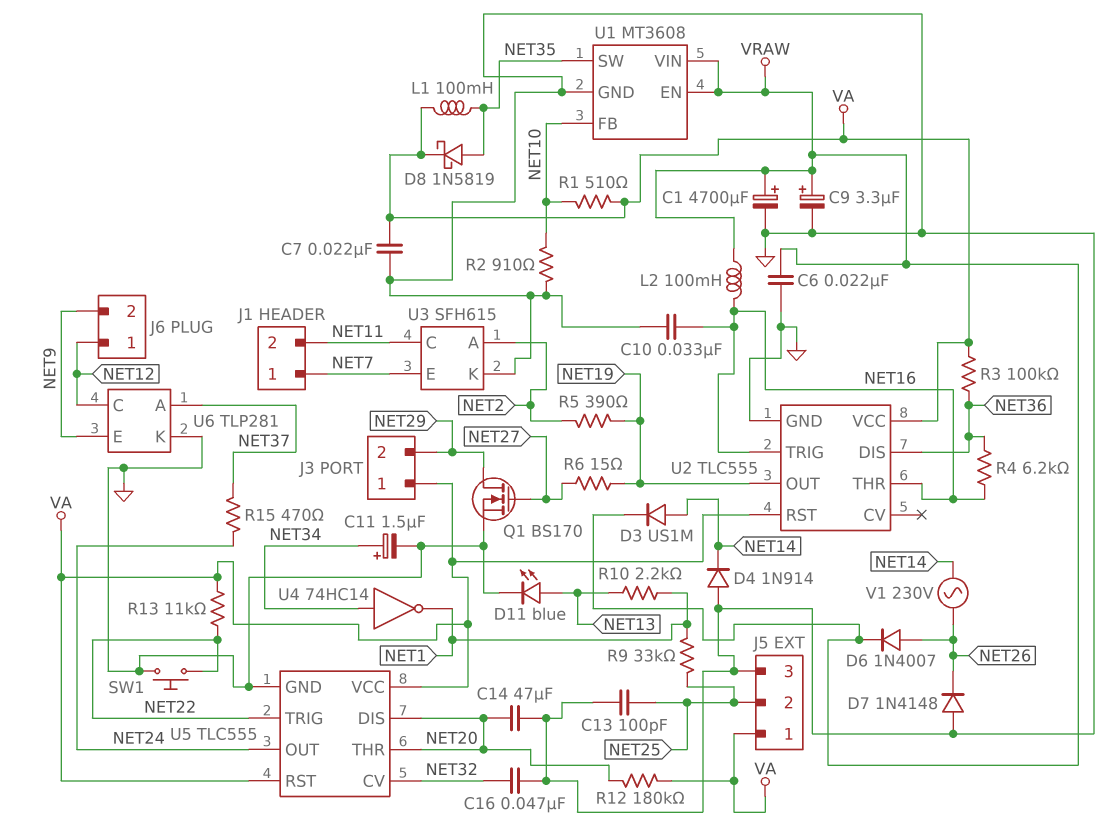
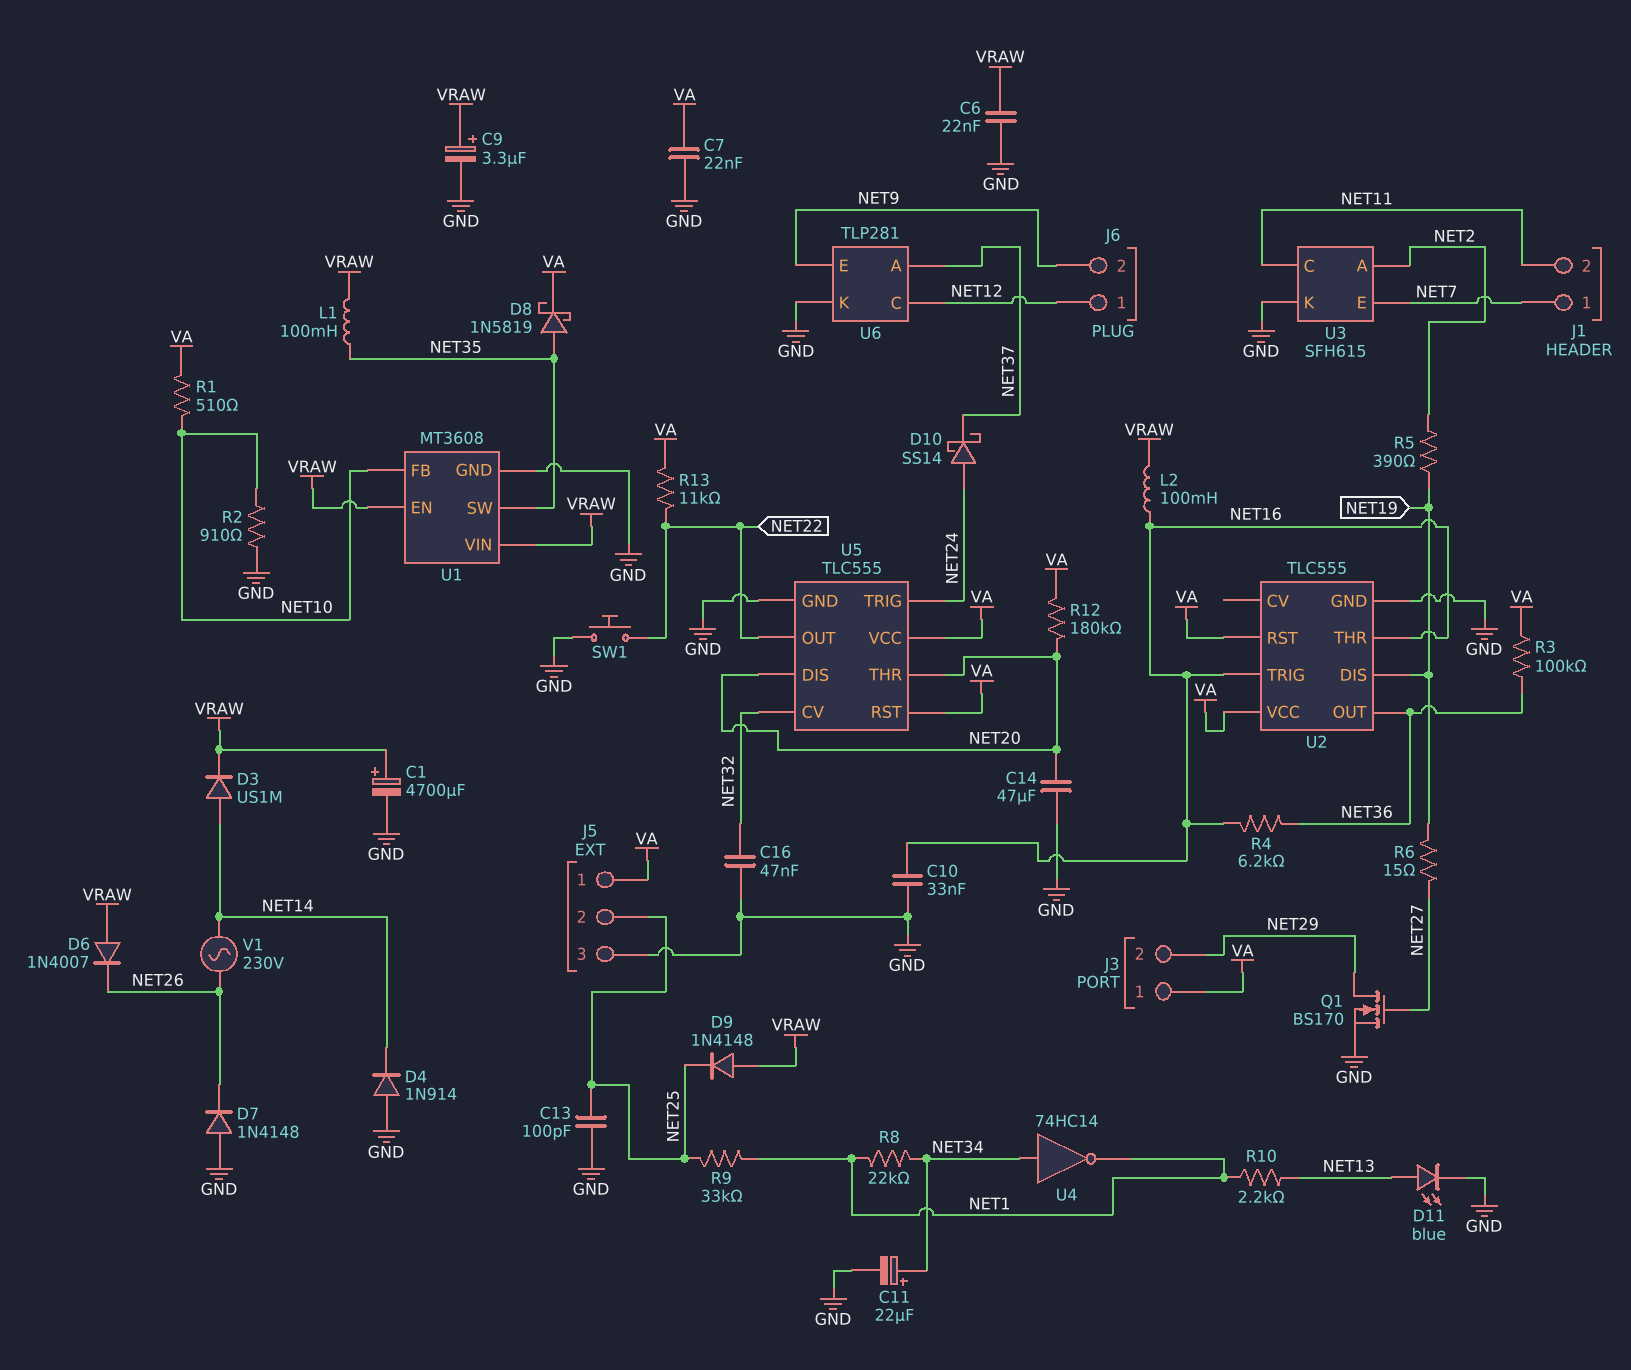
C11: 1.5uF (plus NET34, minus GND) -> 22uF (plus NET34, minus GND)
D6: diode 1N4007 (A NET26, K VRAW) -> diode 1N4007 (A VRAW, K NET26)
D9: none -> diode 1N4148 (A VRAW, K NET25)
D10: none -> schottky SS14 (A NET24, K NET37)
L1: 100mH (NET35, VA) -> 100mH (NET35, VRAW)
R8: none -> 22k (NET1, NET34)
R15: 470 (NET24, NET37) -> none
U2 pin DIS: NET36 -> NET19
U2 pin OUT: NET19 -> NET36
U5 pin OUT: NET24 -> NET22
U5 pin TRIG: NET22 -> NET24

